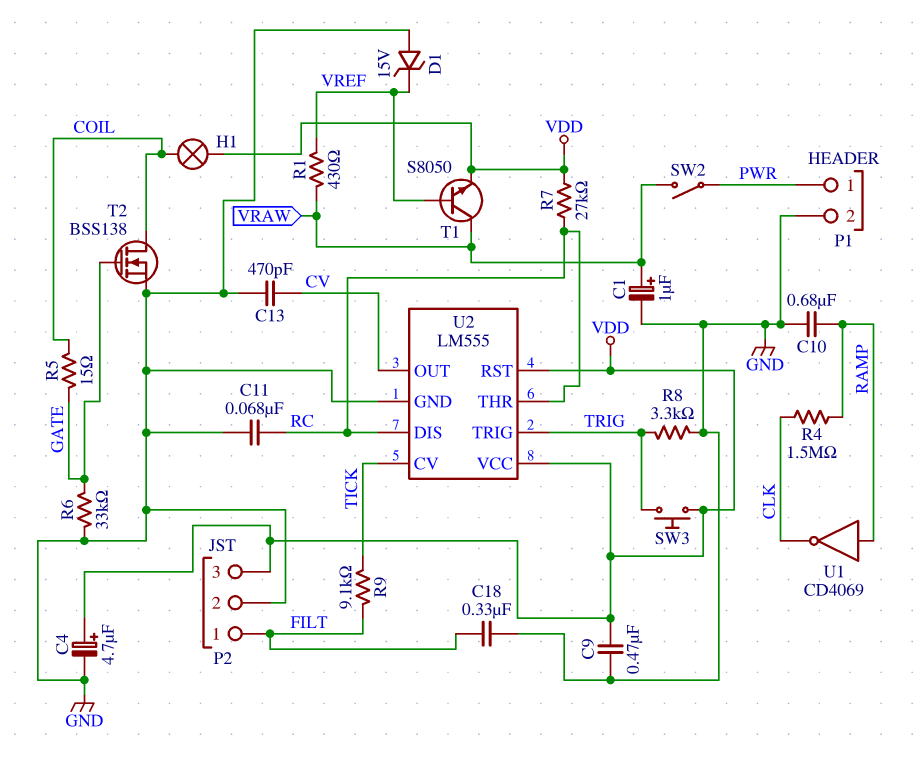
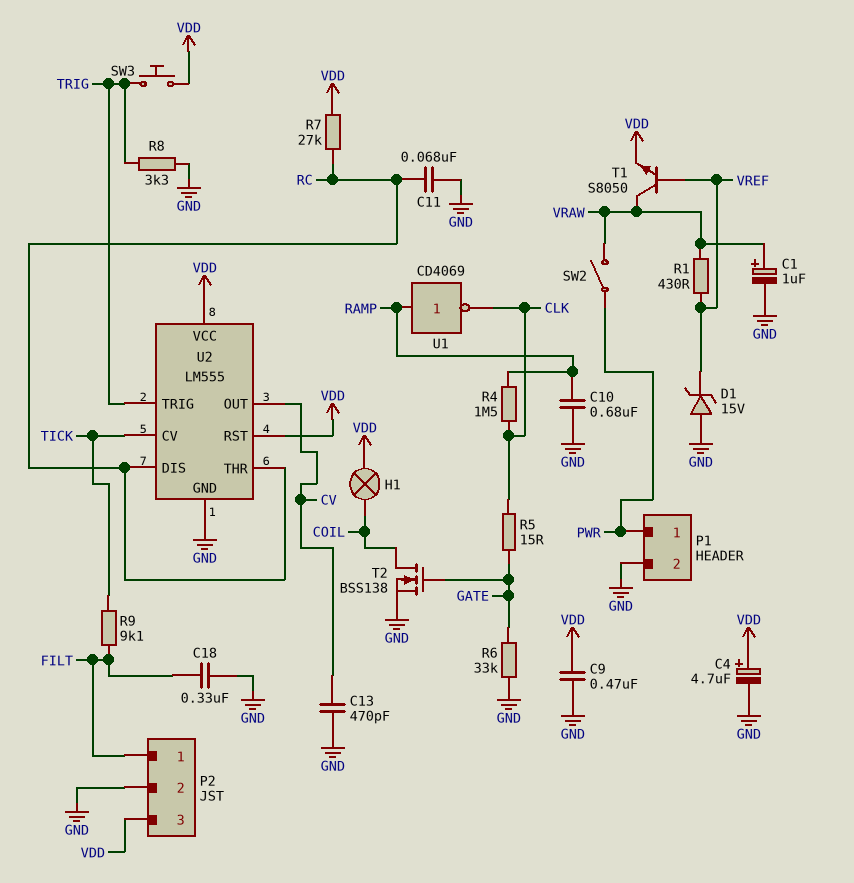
R5: 15 (COIL, GATE) -> 15 (CLK, GATE)

